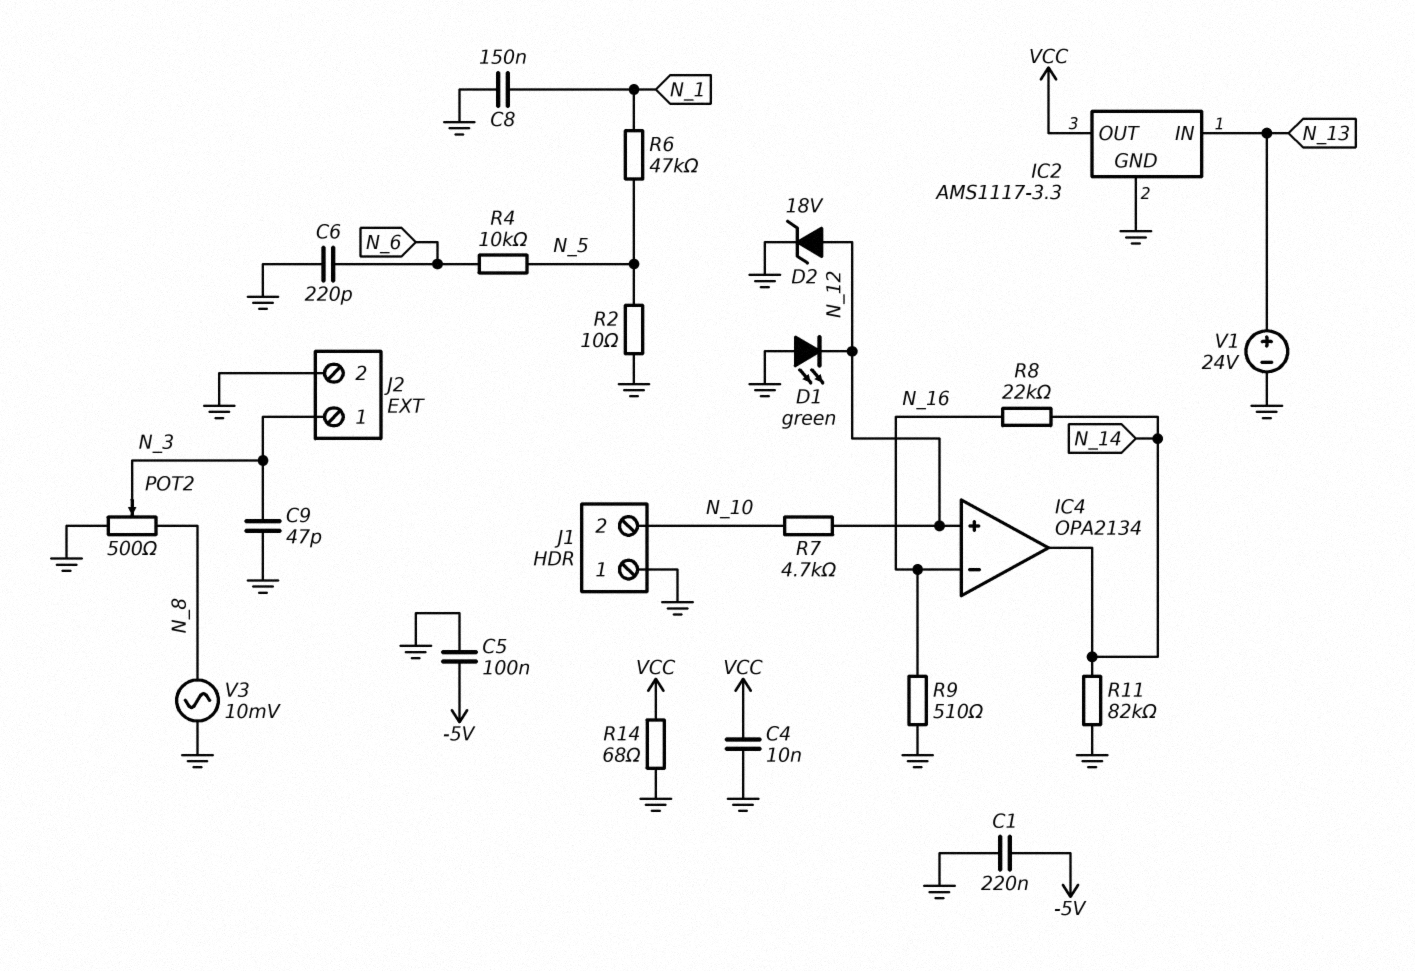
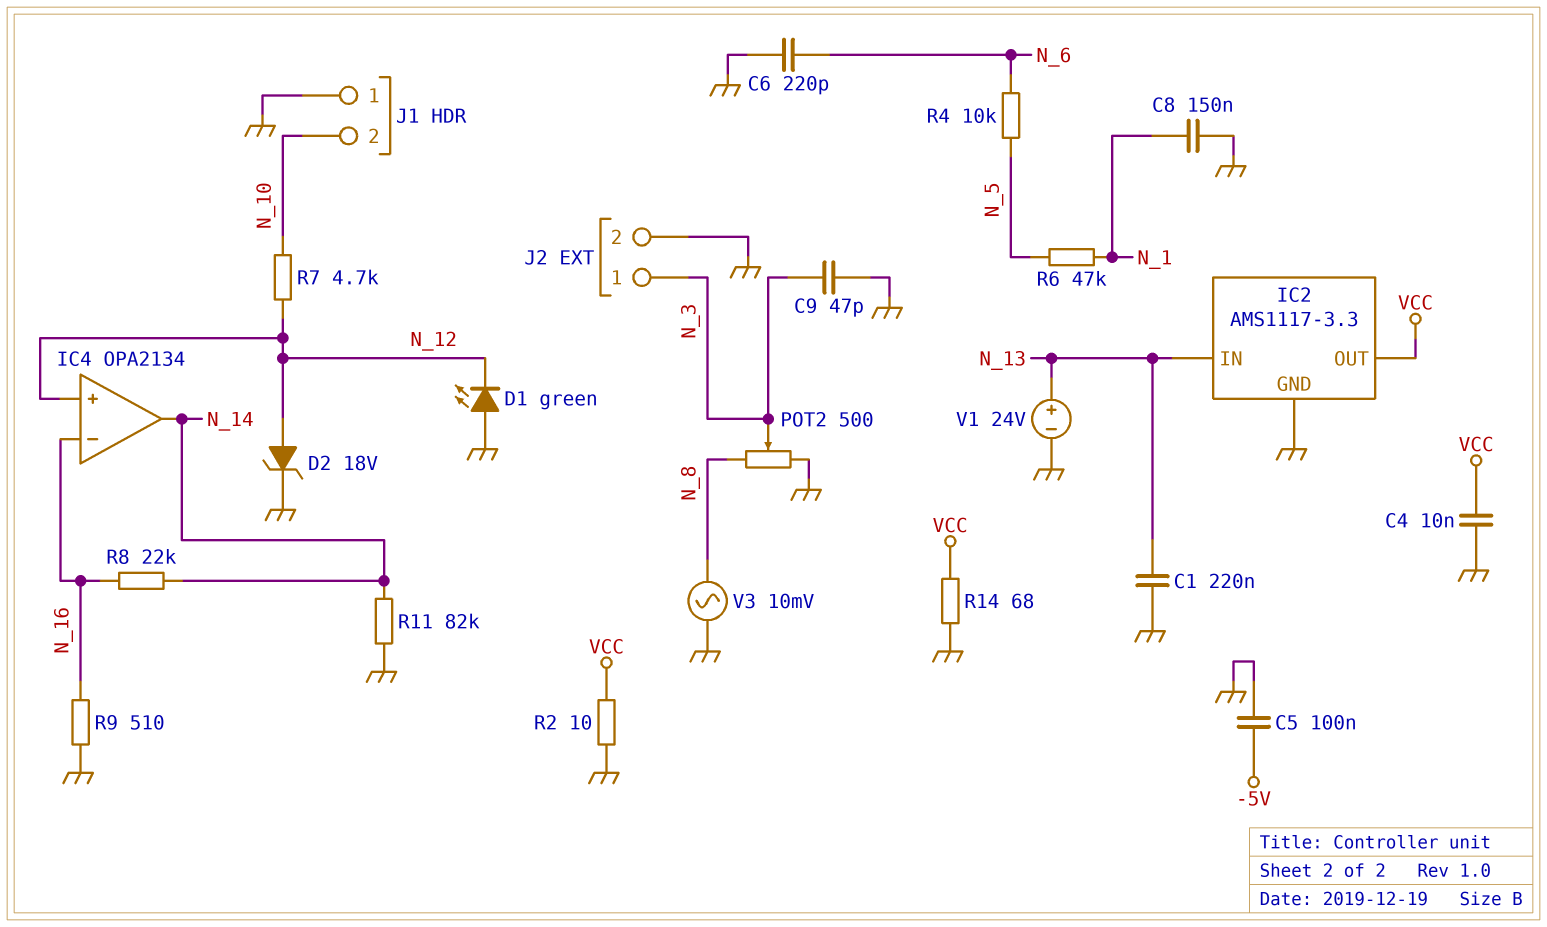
C1: 220nF (-5V, GND) -> 220nF (GND, N_13)
R2: 10 (GND, N_5) -> 10 (GND, VCC)

